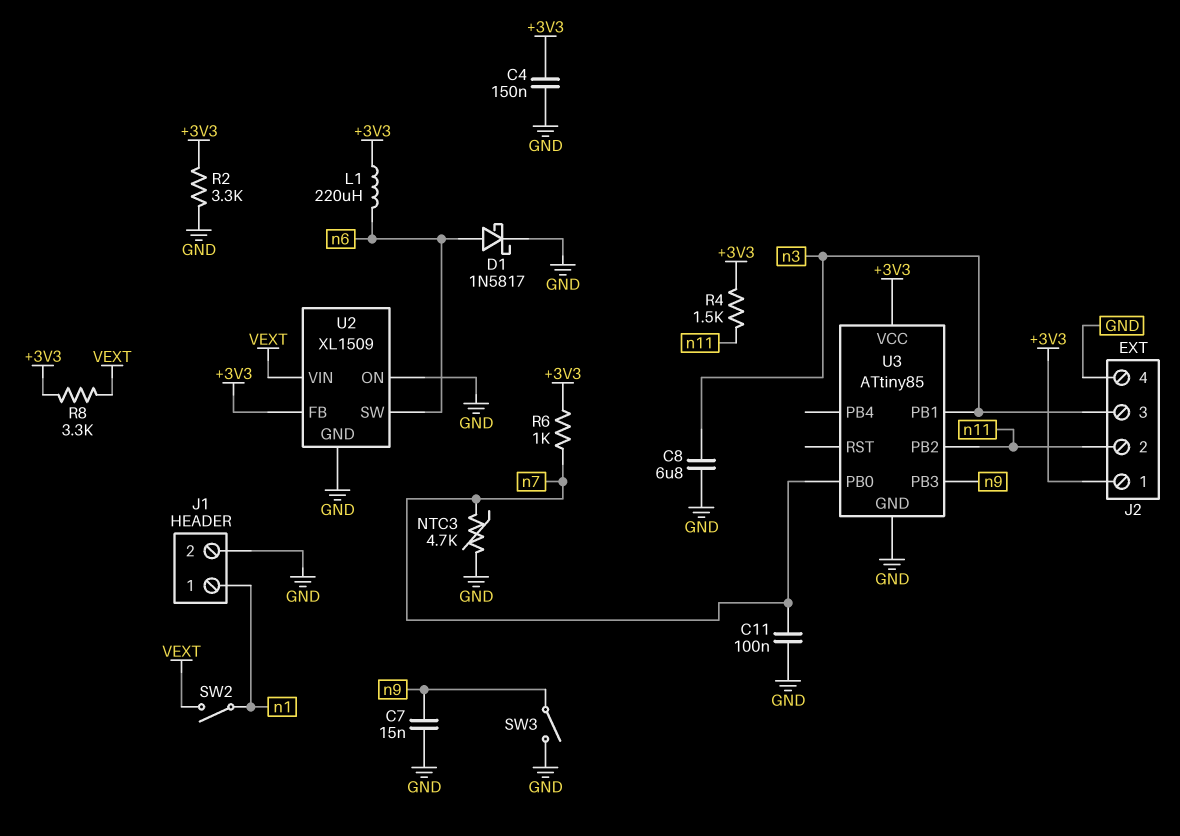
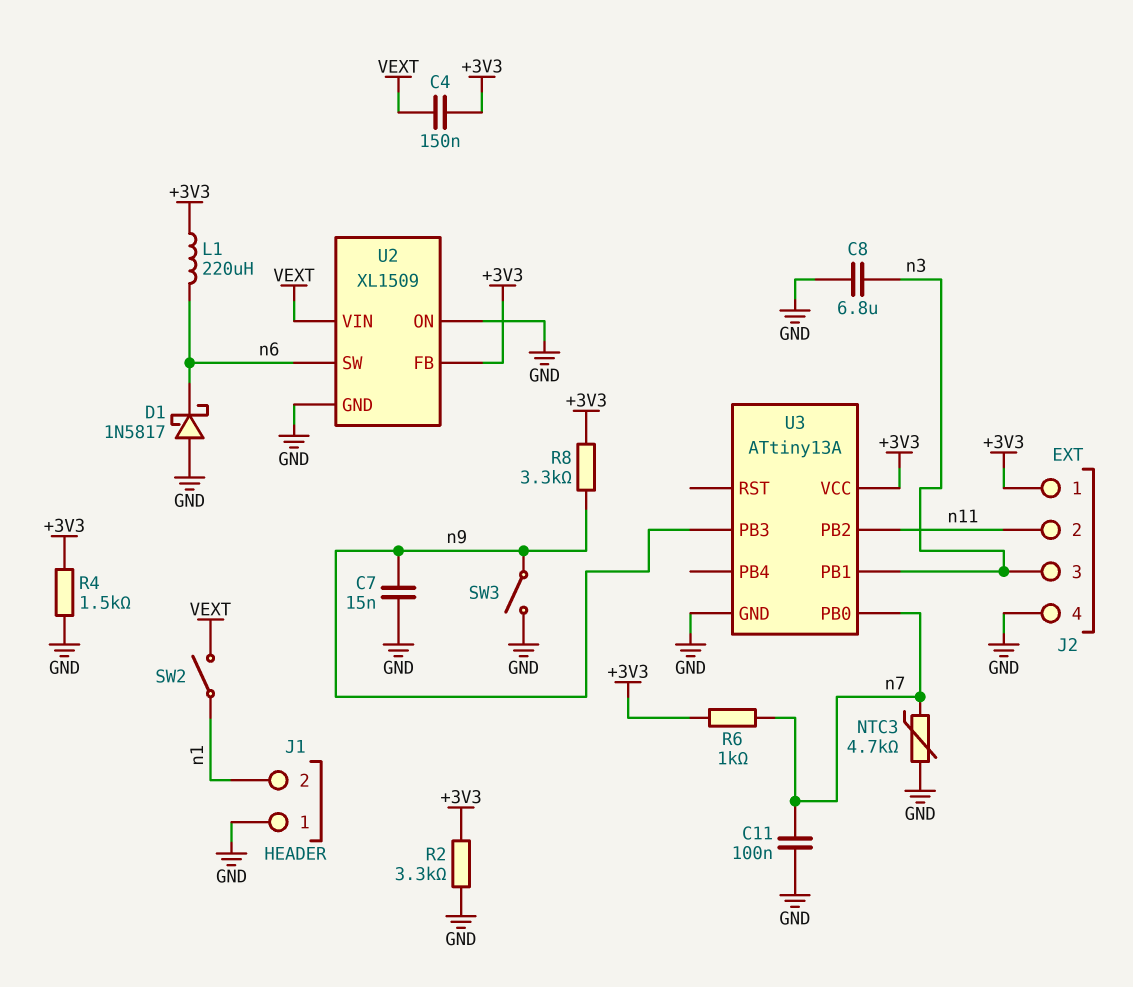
C4: 150nF (+3V3, GND) -> 150nF (+3V3, VEXT)
D1: schottky 1N5817 (A n6, K GND) -> schottky 1N5817 (A GND, K n6)
J1 pin 1: n1 -> GND
J1 pin 2: GND -> n1
R4: 1.5k (+3V3, n11) -> 1.5k (+3V3, GND)
R8: 3.3k (+3V3, VEXT) -> 3.3k (+3V3, n9)
U3: ATtiny85 -> ATtiny13A

